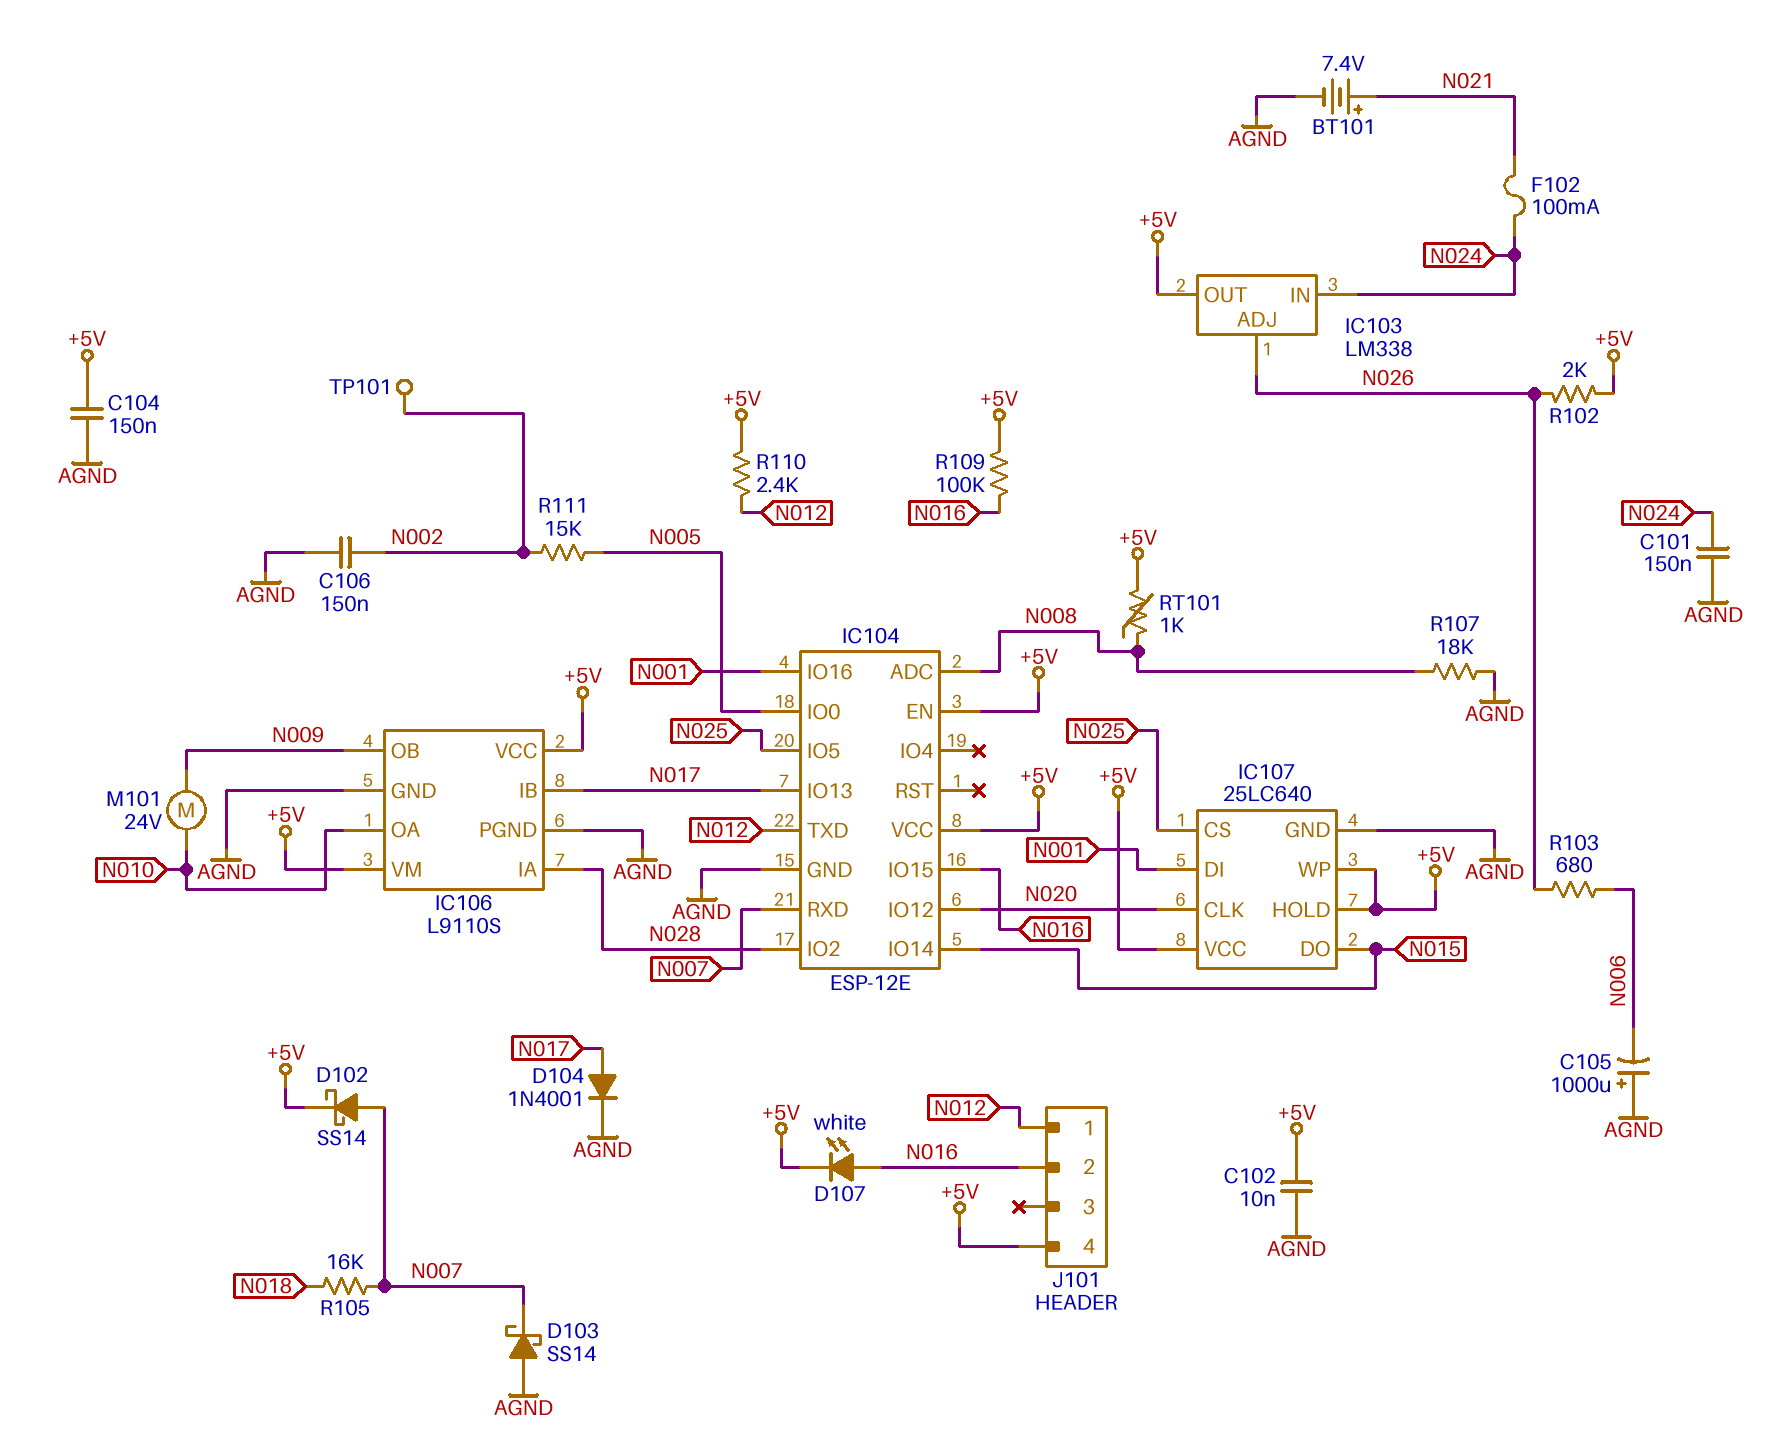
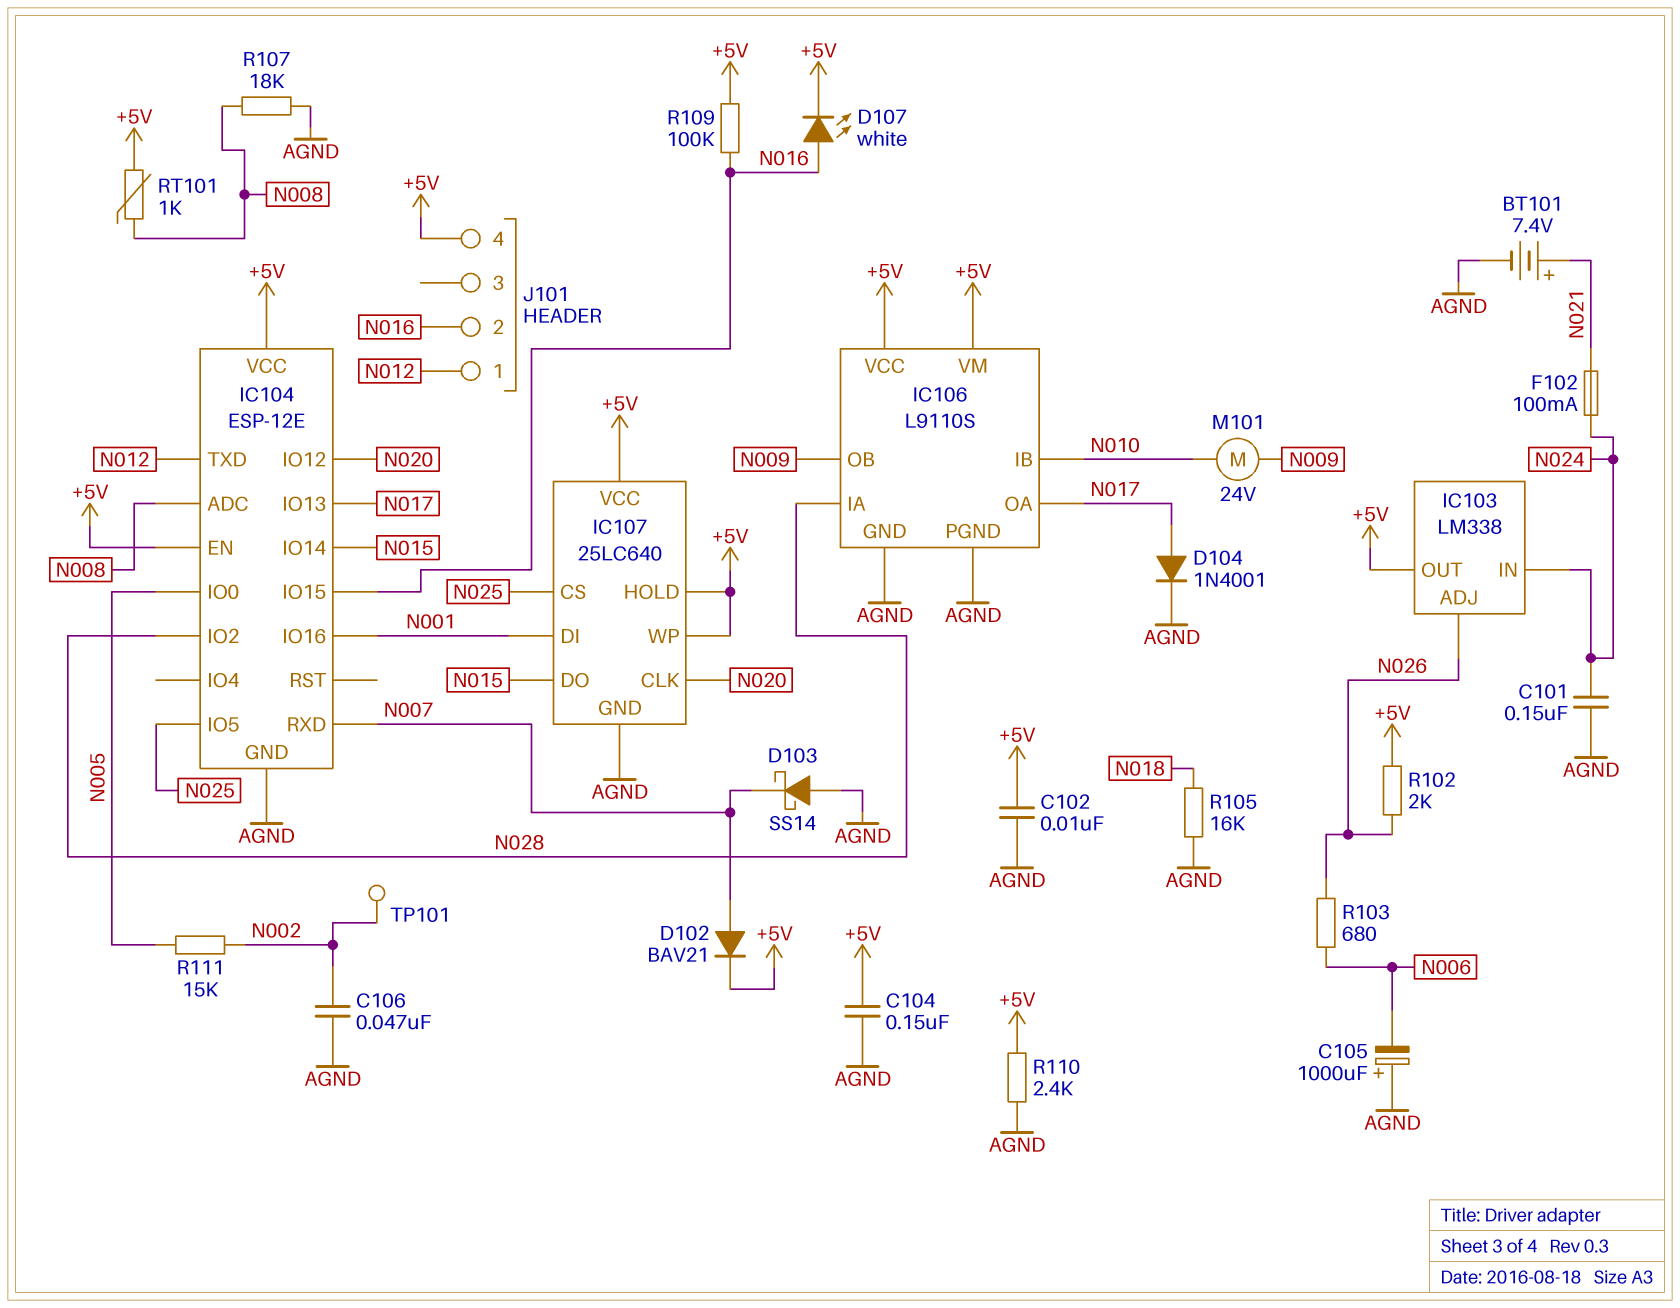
C106: 150nF (AGND, N002) -> 47nF (AGND, N002)
D102: schottky SS14 (A N007, K +5V) -> diode BAV21 (A N007, K +5V)
IC106 pin IB: N017 -> N010
IC106 pin OA: N010 -> N017
R105: 16k (N007, N018) -> 16k (AGND, N018)
R110: 2.4k (+5V, N012) -> 2.4k (+5V, AGND)

